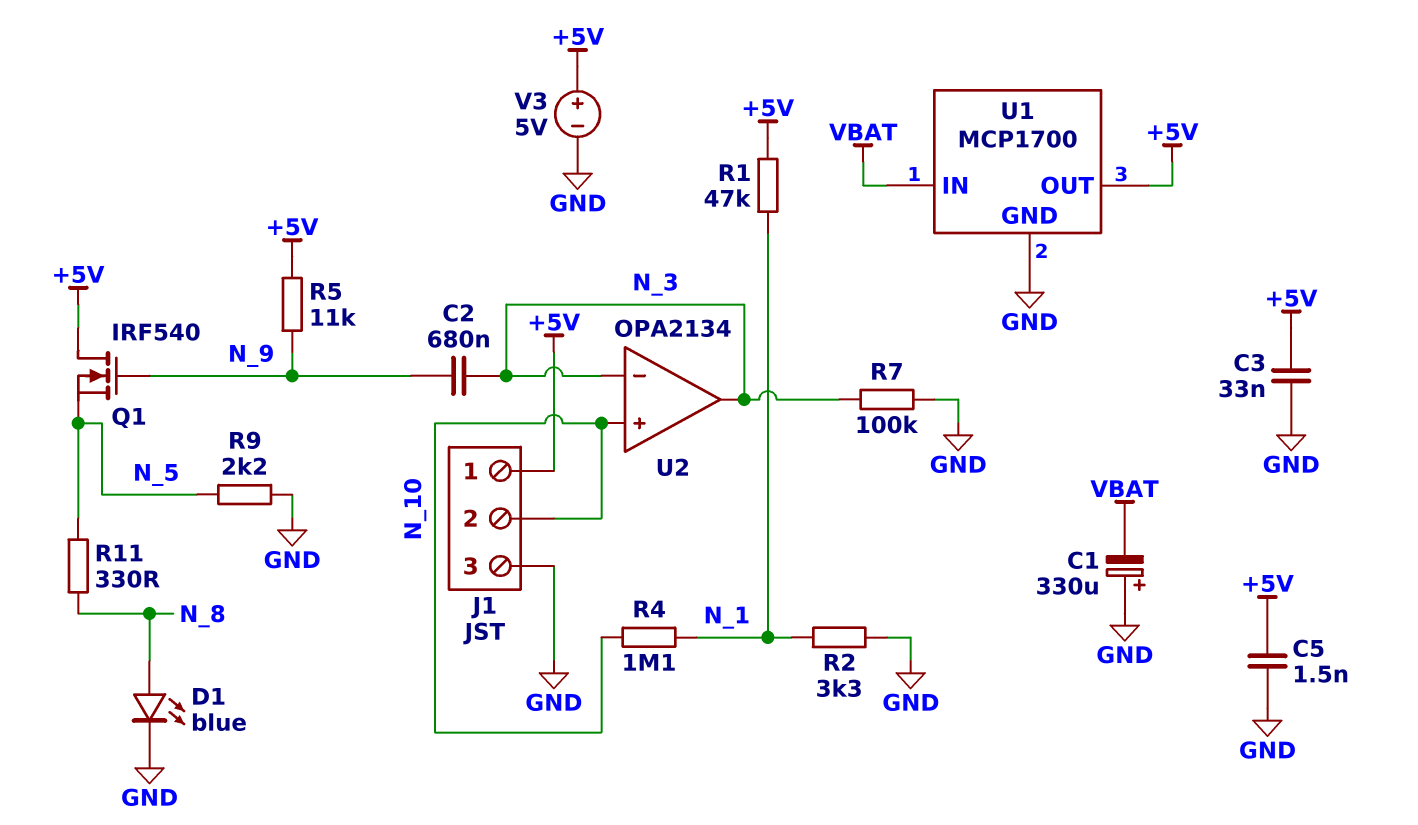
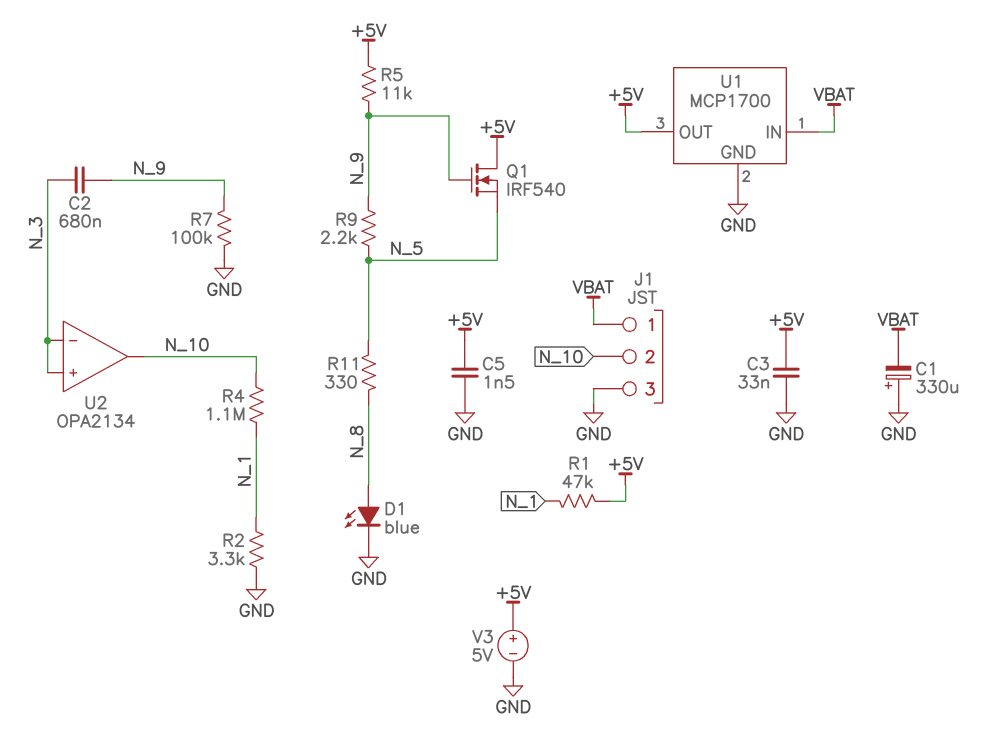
J1 pin 1: +5V -> VBAT
R7: 100k (GND, N_3) -> 100k (GND, N_9)
R9: 2.2k (GND, N_5) -> 2.2k (N_5, N_9)
U2 pin in+: N_10 -> N_3
U2 pin out: N_3 -> N_10

